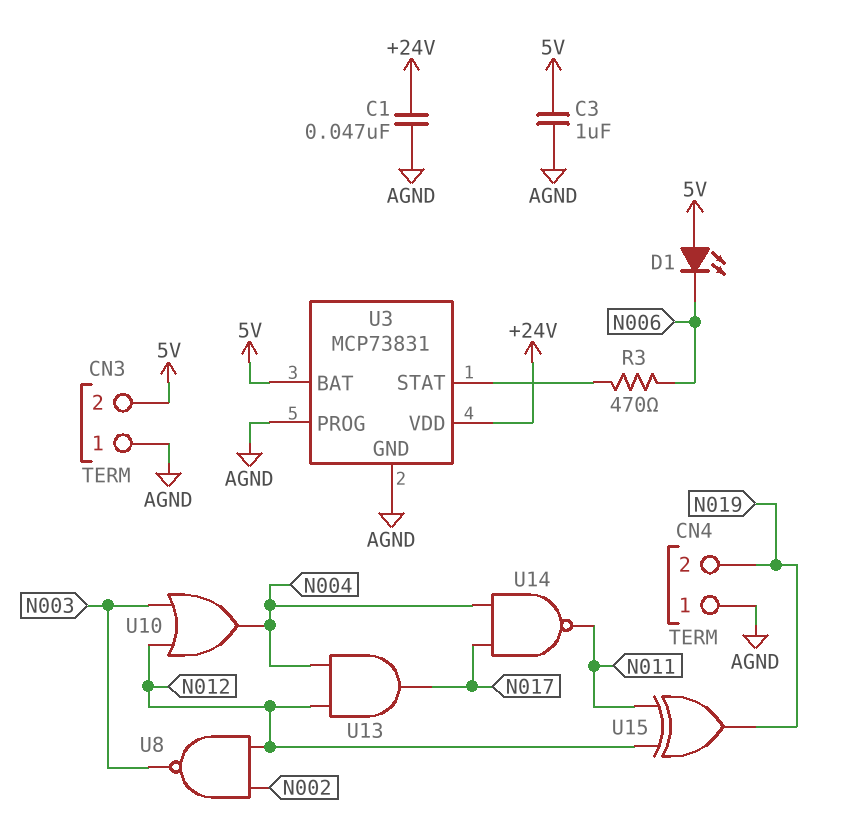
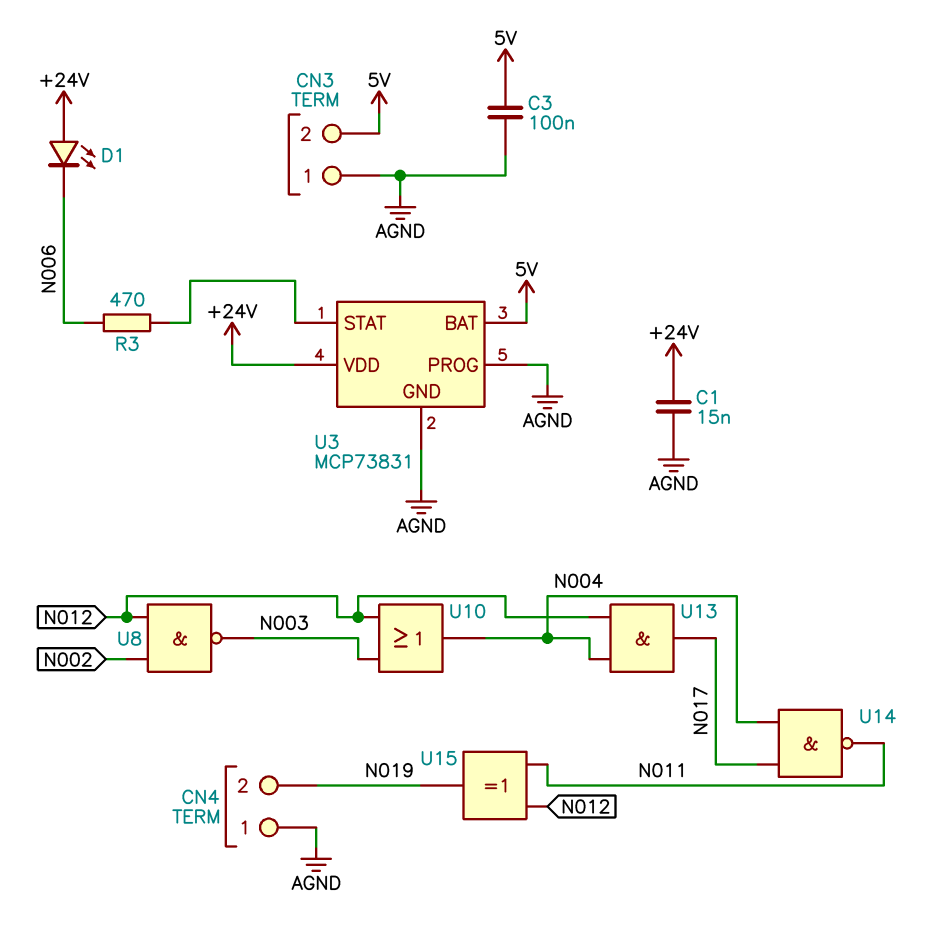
C1: 47nF (+24V, AGND) -> 15nF (+24V, AGND)
C3: 1uF (5V, AGND) -> 100nF (5V, AGND)
D1: LED (A 5V, K N006) -> LED (A +24V, K N006)

